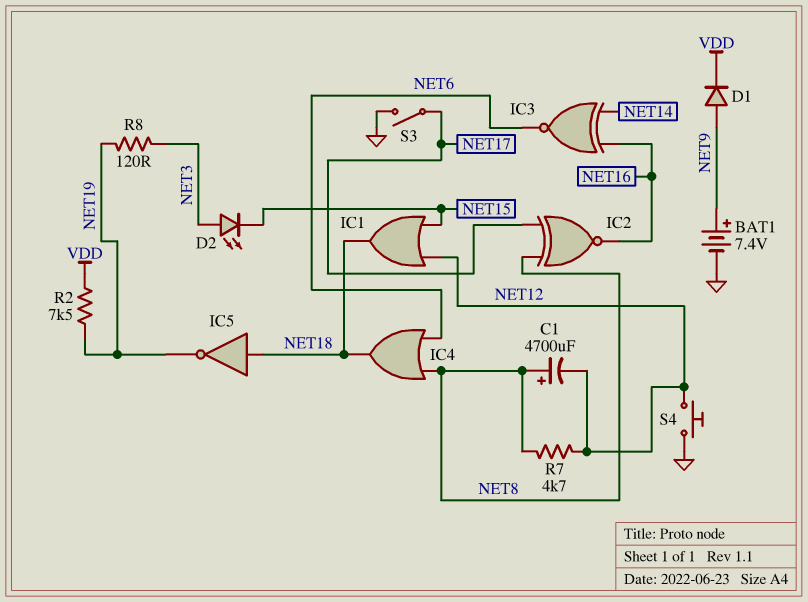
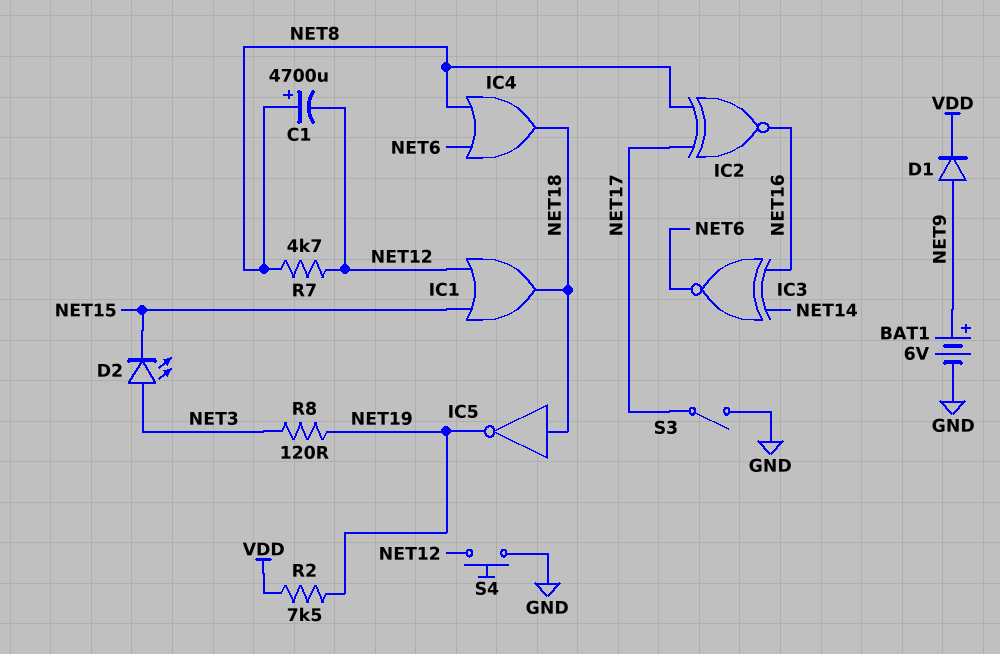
BAT1: 7.4V (plus NET9, minus GND) -> 6V (plus NET9, minus GND)

